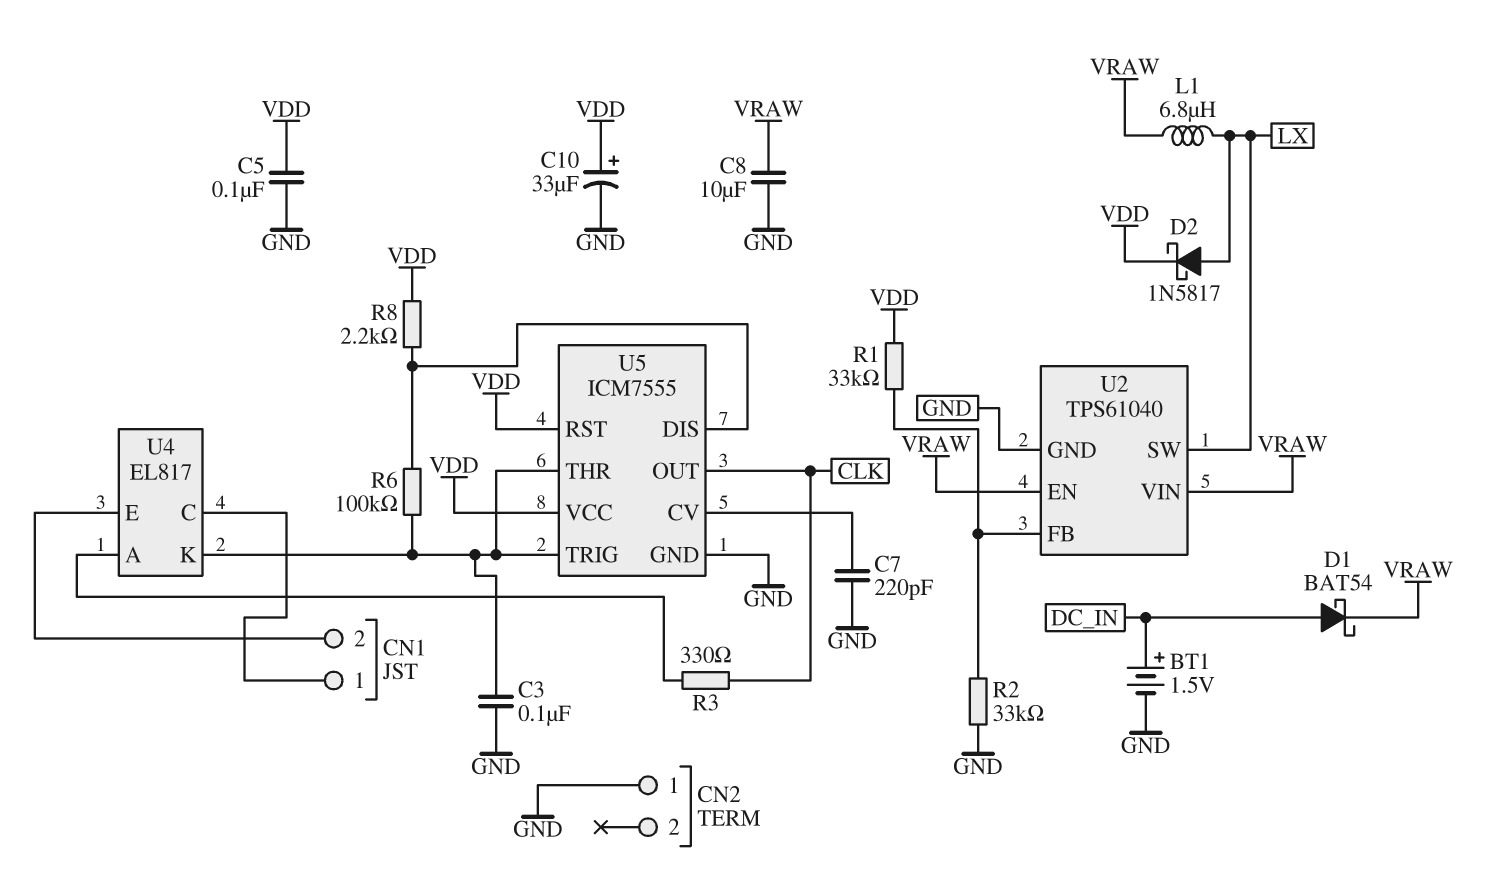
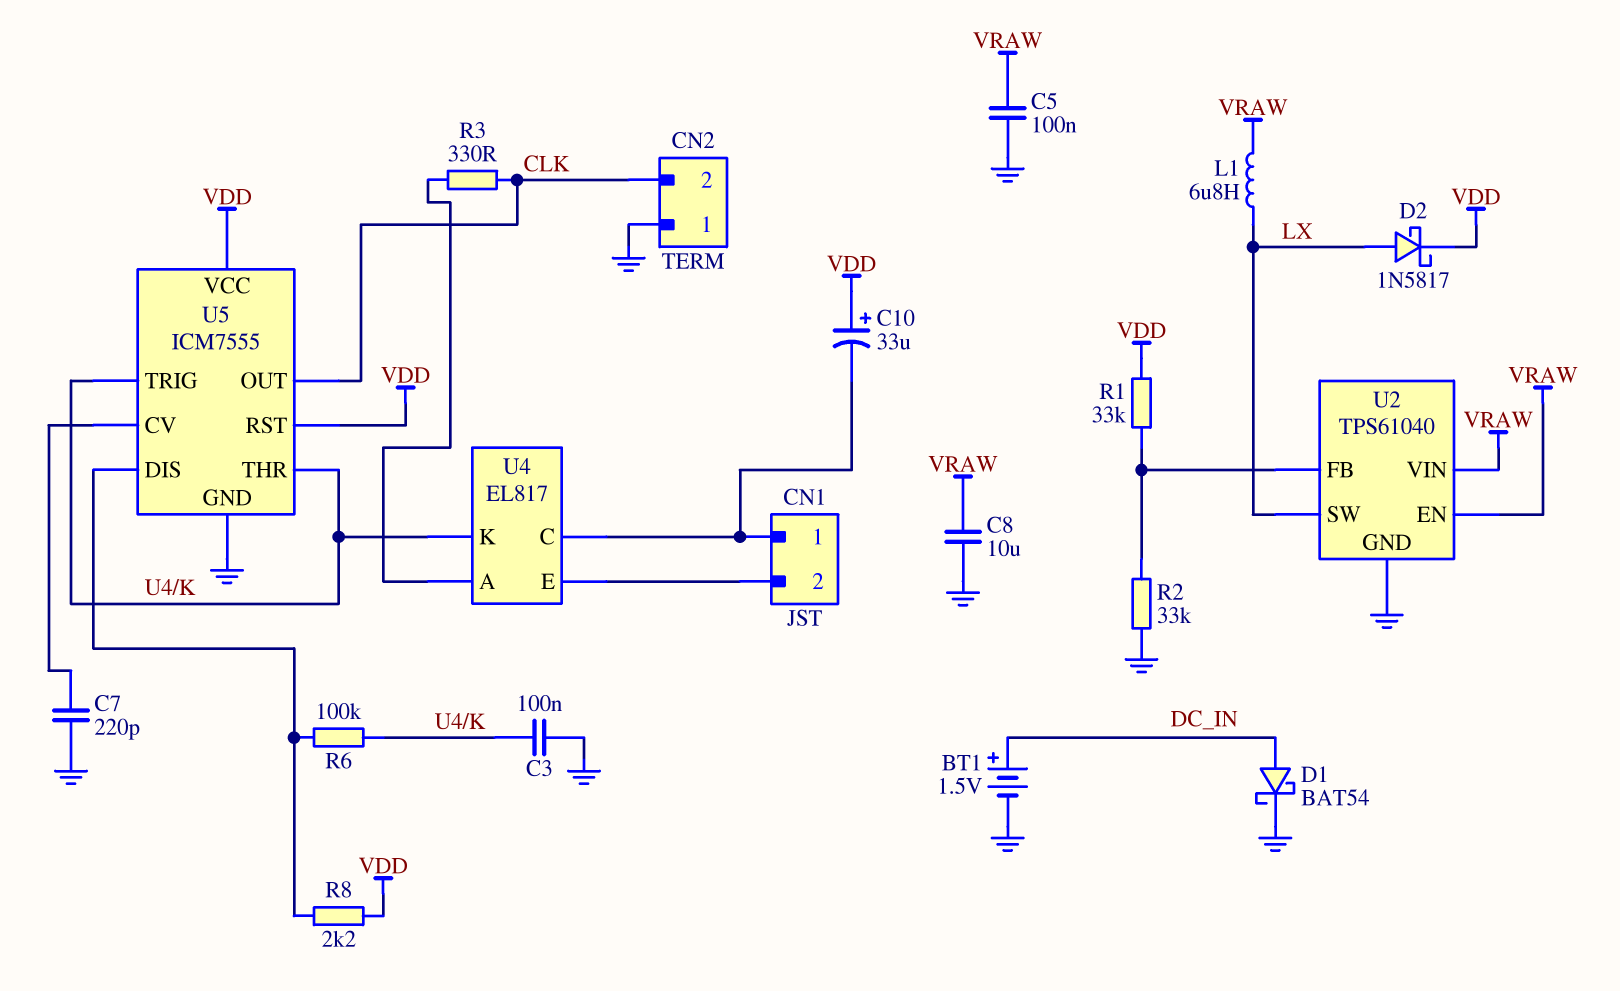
C5: 100nF (GND, VDD) -> 100nF (GND, VRAW)
C10: 33uF (plus VDD, minus GND) -> 33uF (plus VDD, minus CN1/1)
CN2 pin 2: none -> CLK
D1: schottky BAT54 (A DC_IN, K VRAW) -> schottky BAT54 (A DC_IN, K GND)

